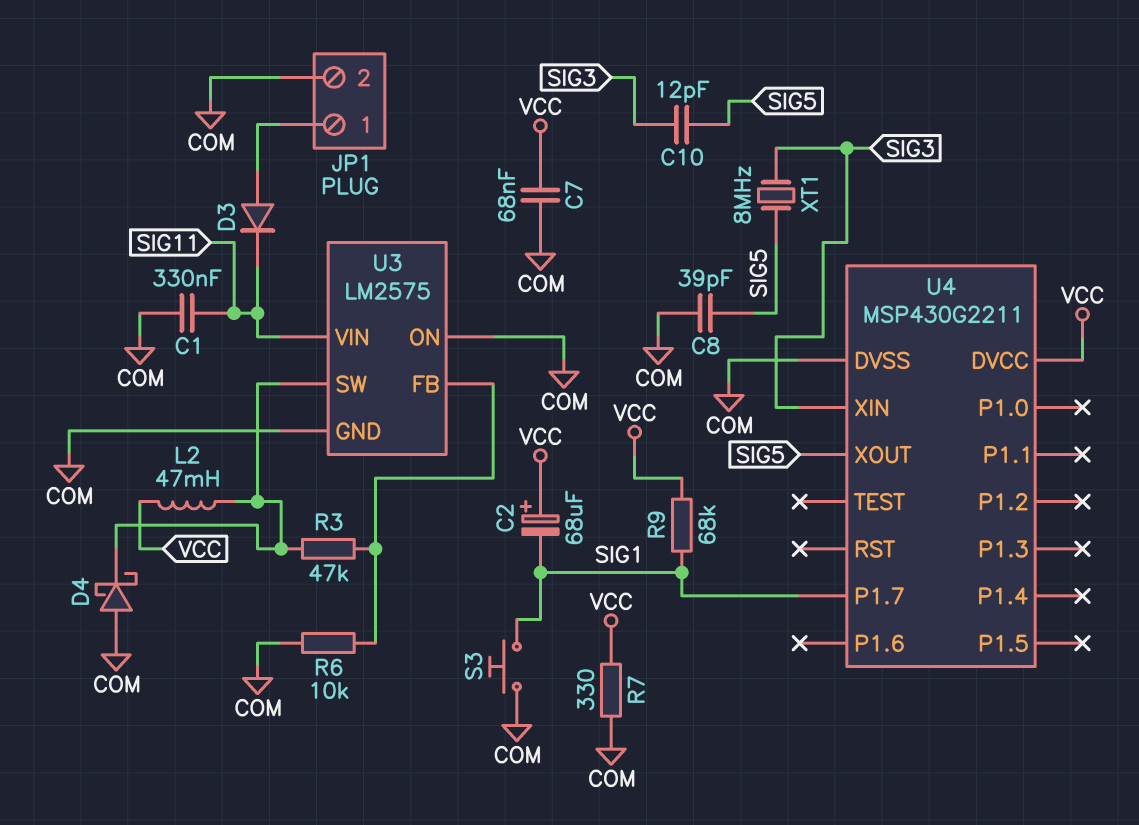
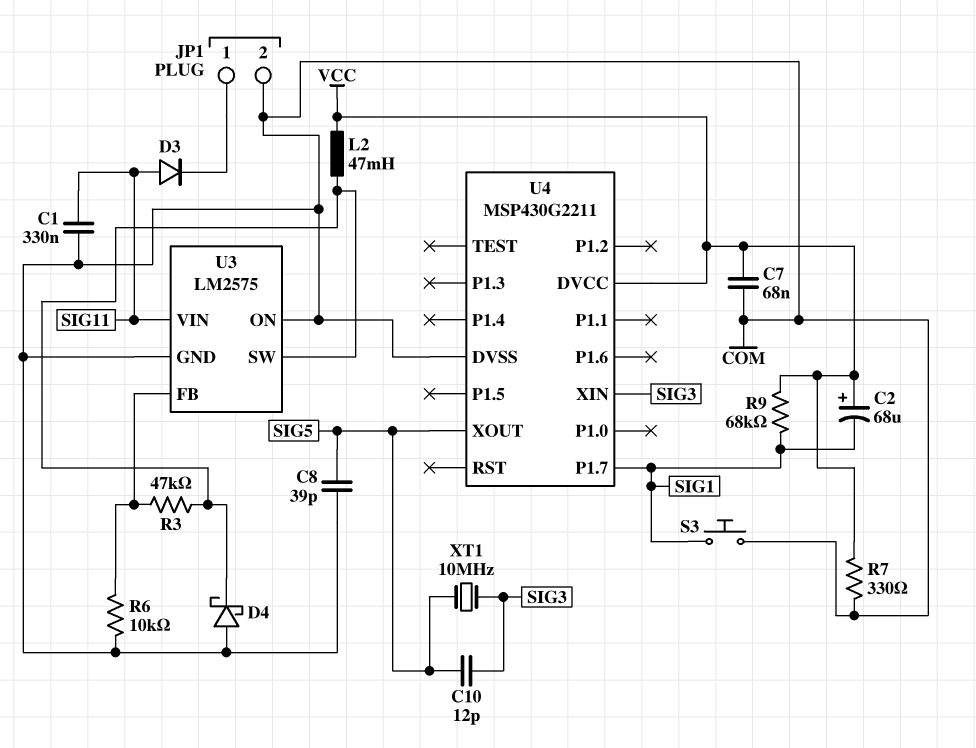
D3: diode (A JP1/1, K SIG11) -> diode (A SIG11, K JP1/1)
XT1: 8MHz (SIG3, SIG5) -> 10MHz (SIG3, SIG5)

